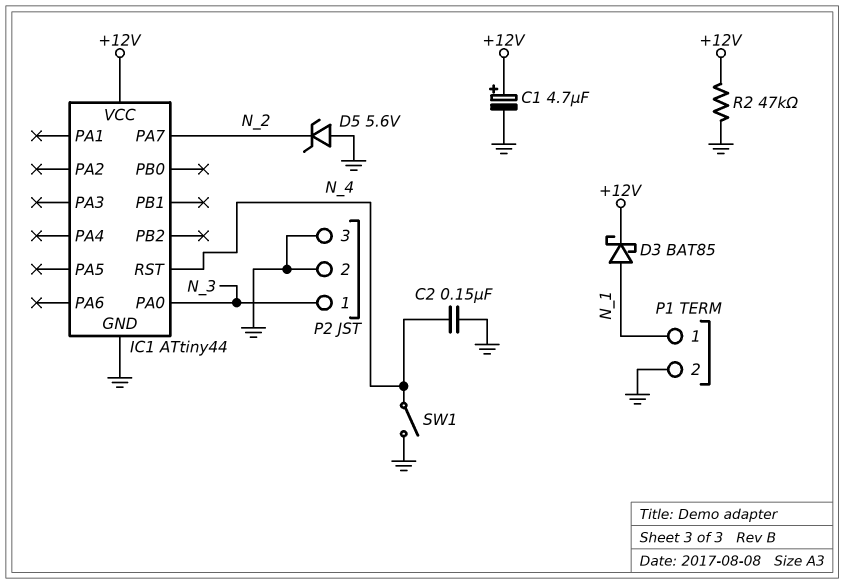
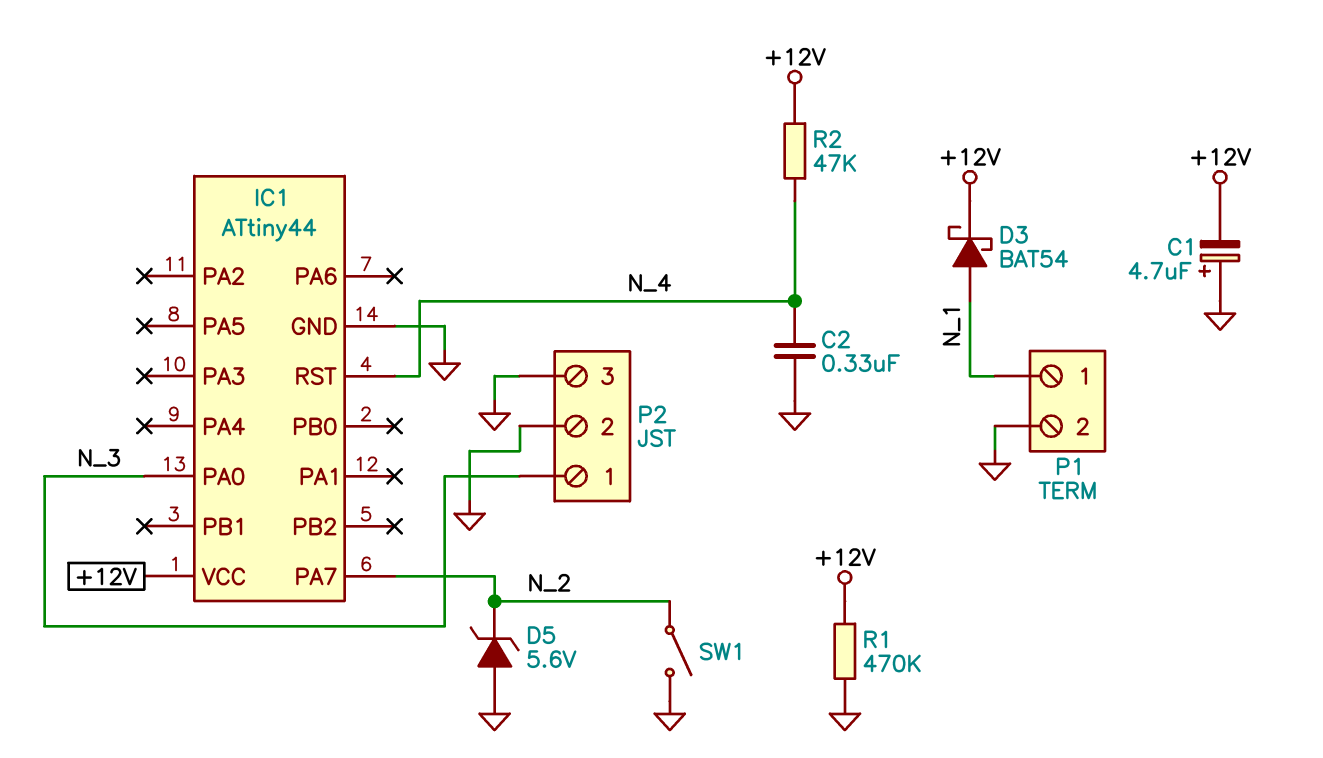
C1: 4.7uF (plus +12V, minus GND) -> 4.7uF (plus GND, minus +12V)
C2: 150nF (GND, N_4) -> 330nF (GND, N_4)
D3: schottky BAT85 (A N_1, K +12V) -> schottky BAT54 (A N_1, K +12V)
R1: none -> 470k (+12V, GND)
R2: 47k (+12V, GND) -> 47k (+12V, N_4)
SW1: switch (GND, N_4) -> switch (GND, N_2)

